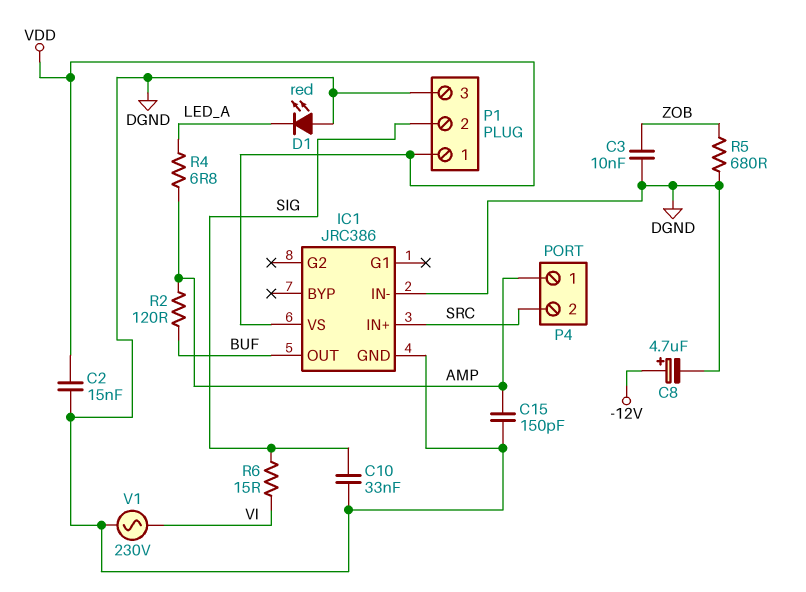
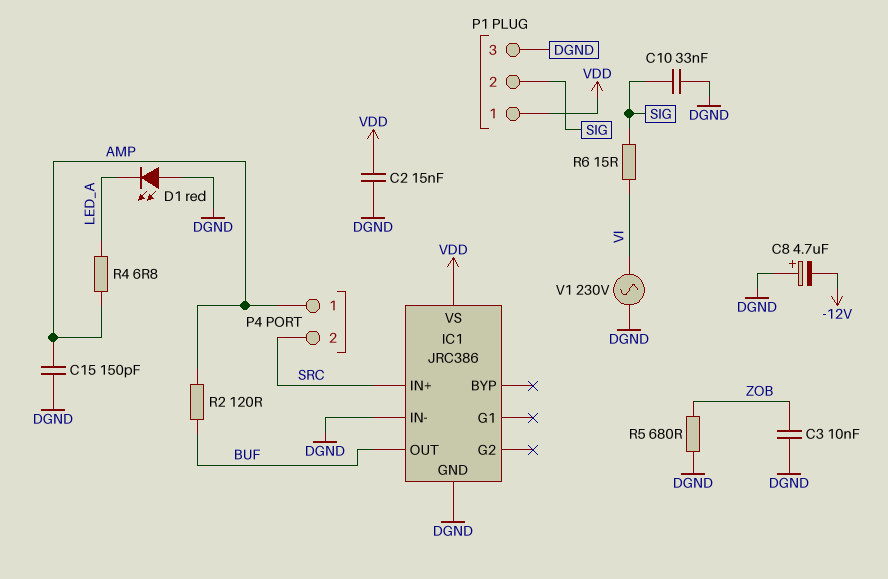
C8: 4.7uF (plus -12V, minus DGND) -> 4.7uF (plus DGND, minus -12V)

